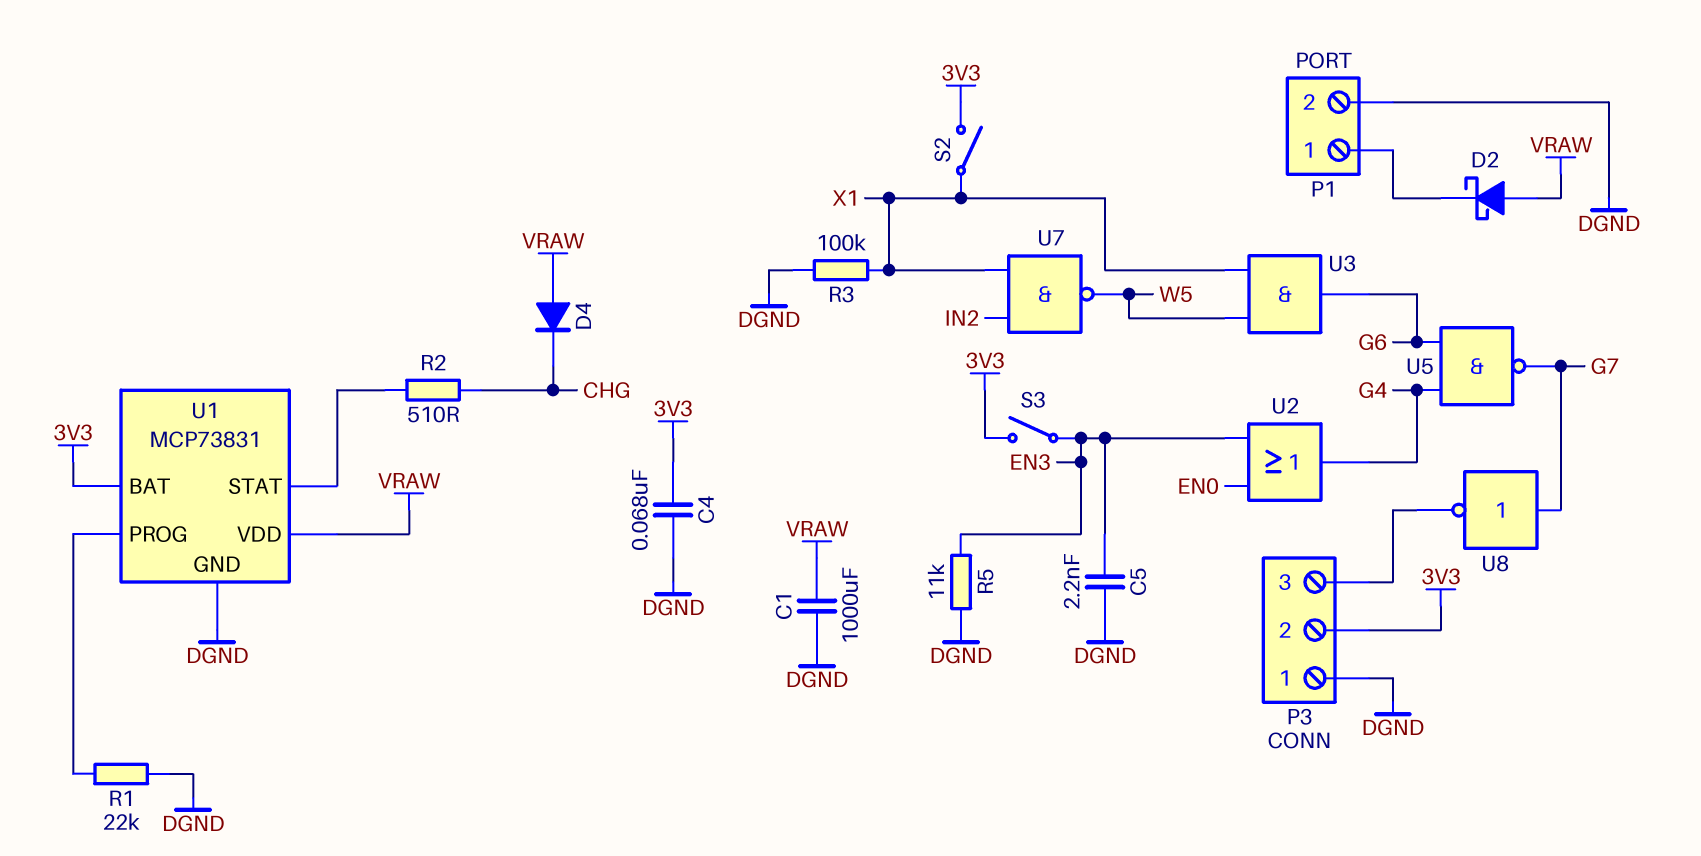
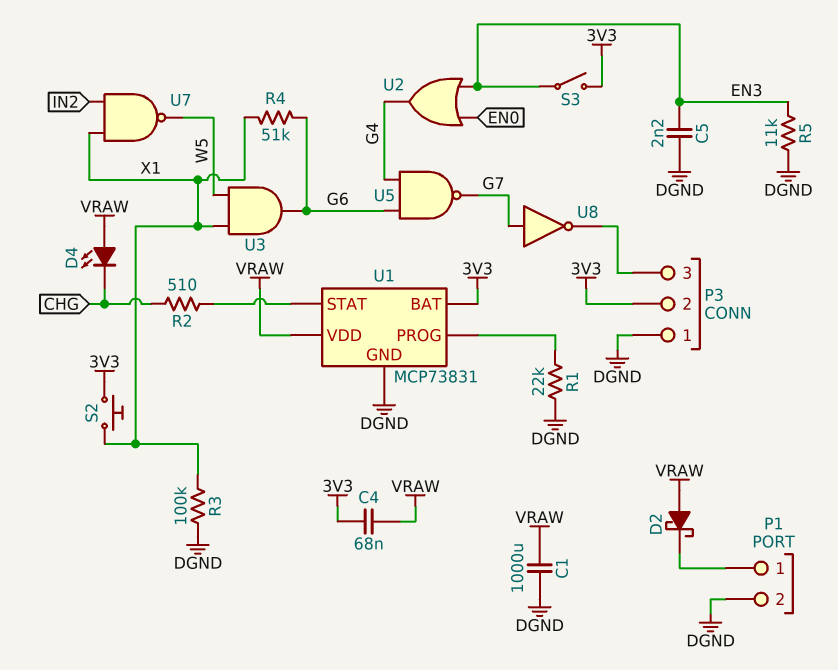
C4: 68nF (3V3, DGND) -> 68nF (3V3, VRAW)
D4: diode (A VRAW, K CHG) -> LED (A VRAW, K CHG)
R4: none -> 51k (G6, X1)
S2: switch (3V3, X1) -> button (3V3, X1)

